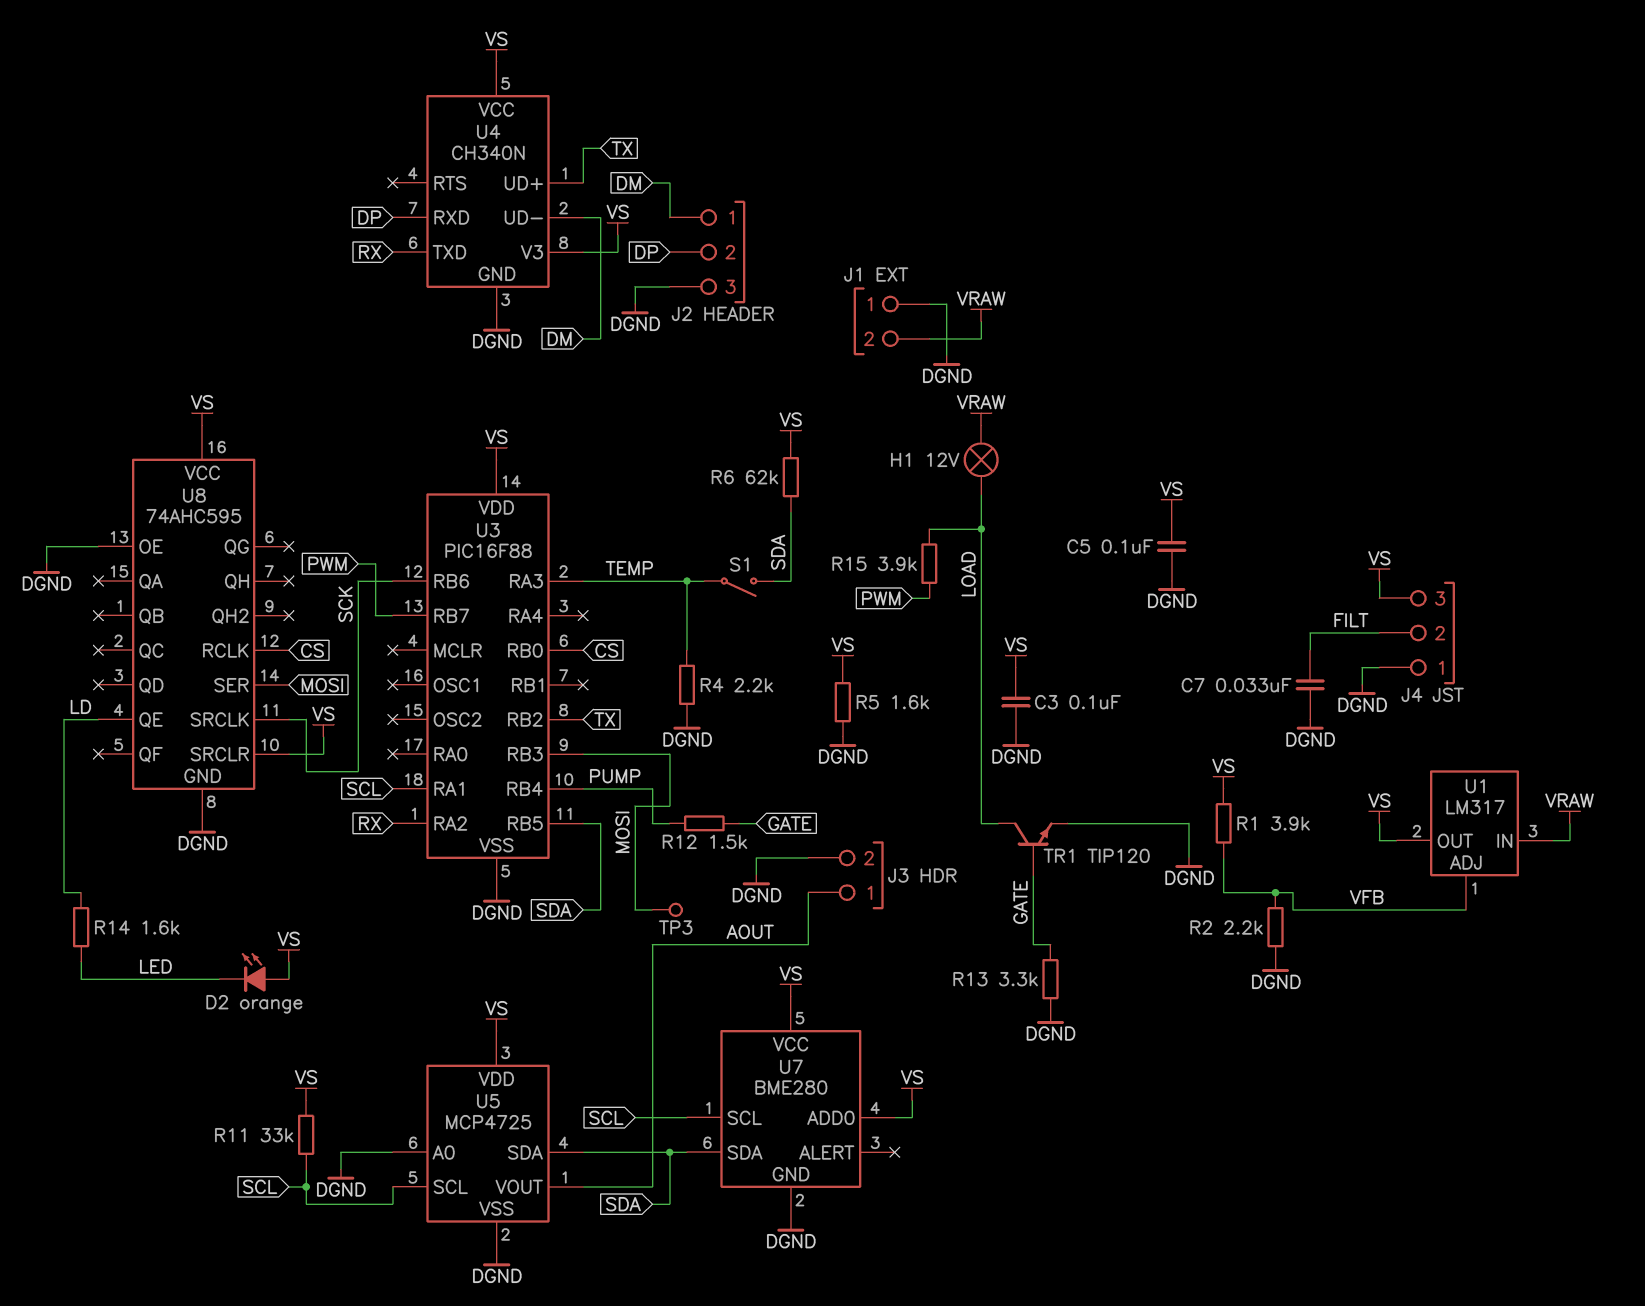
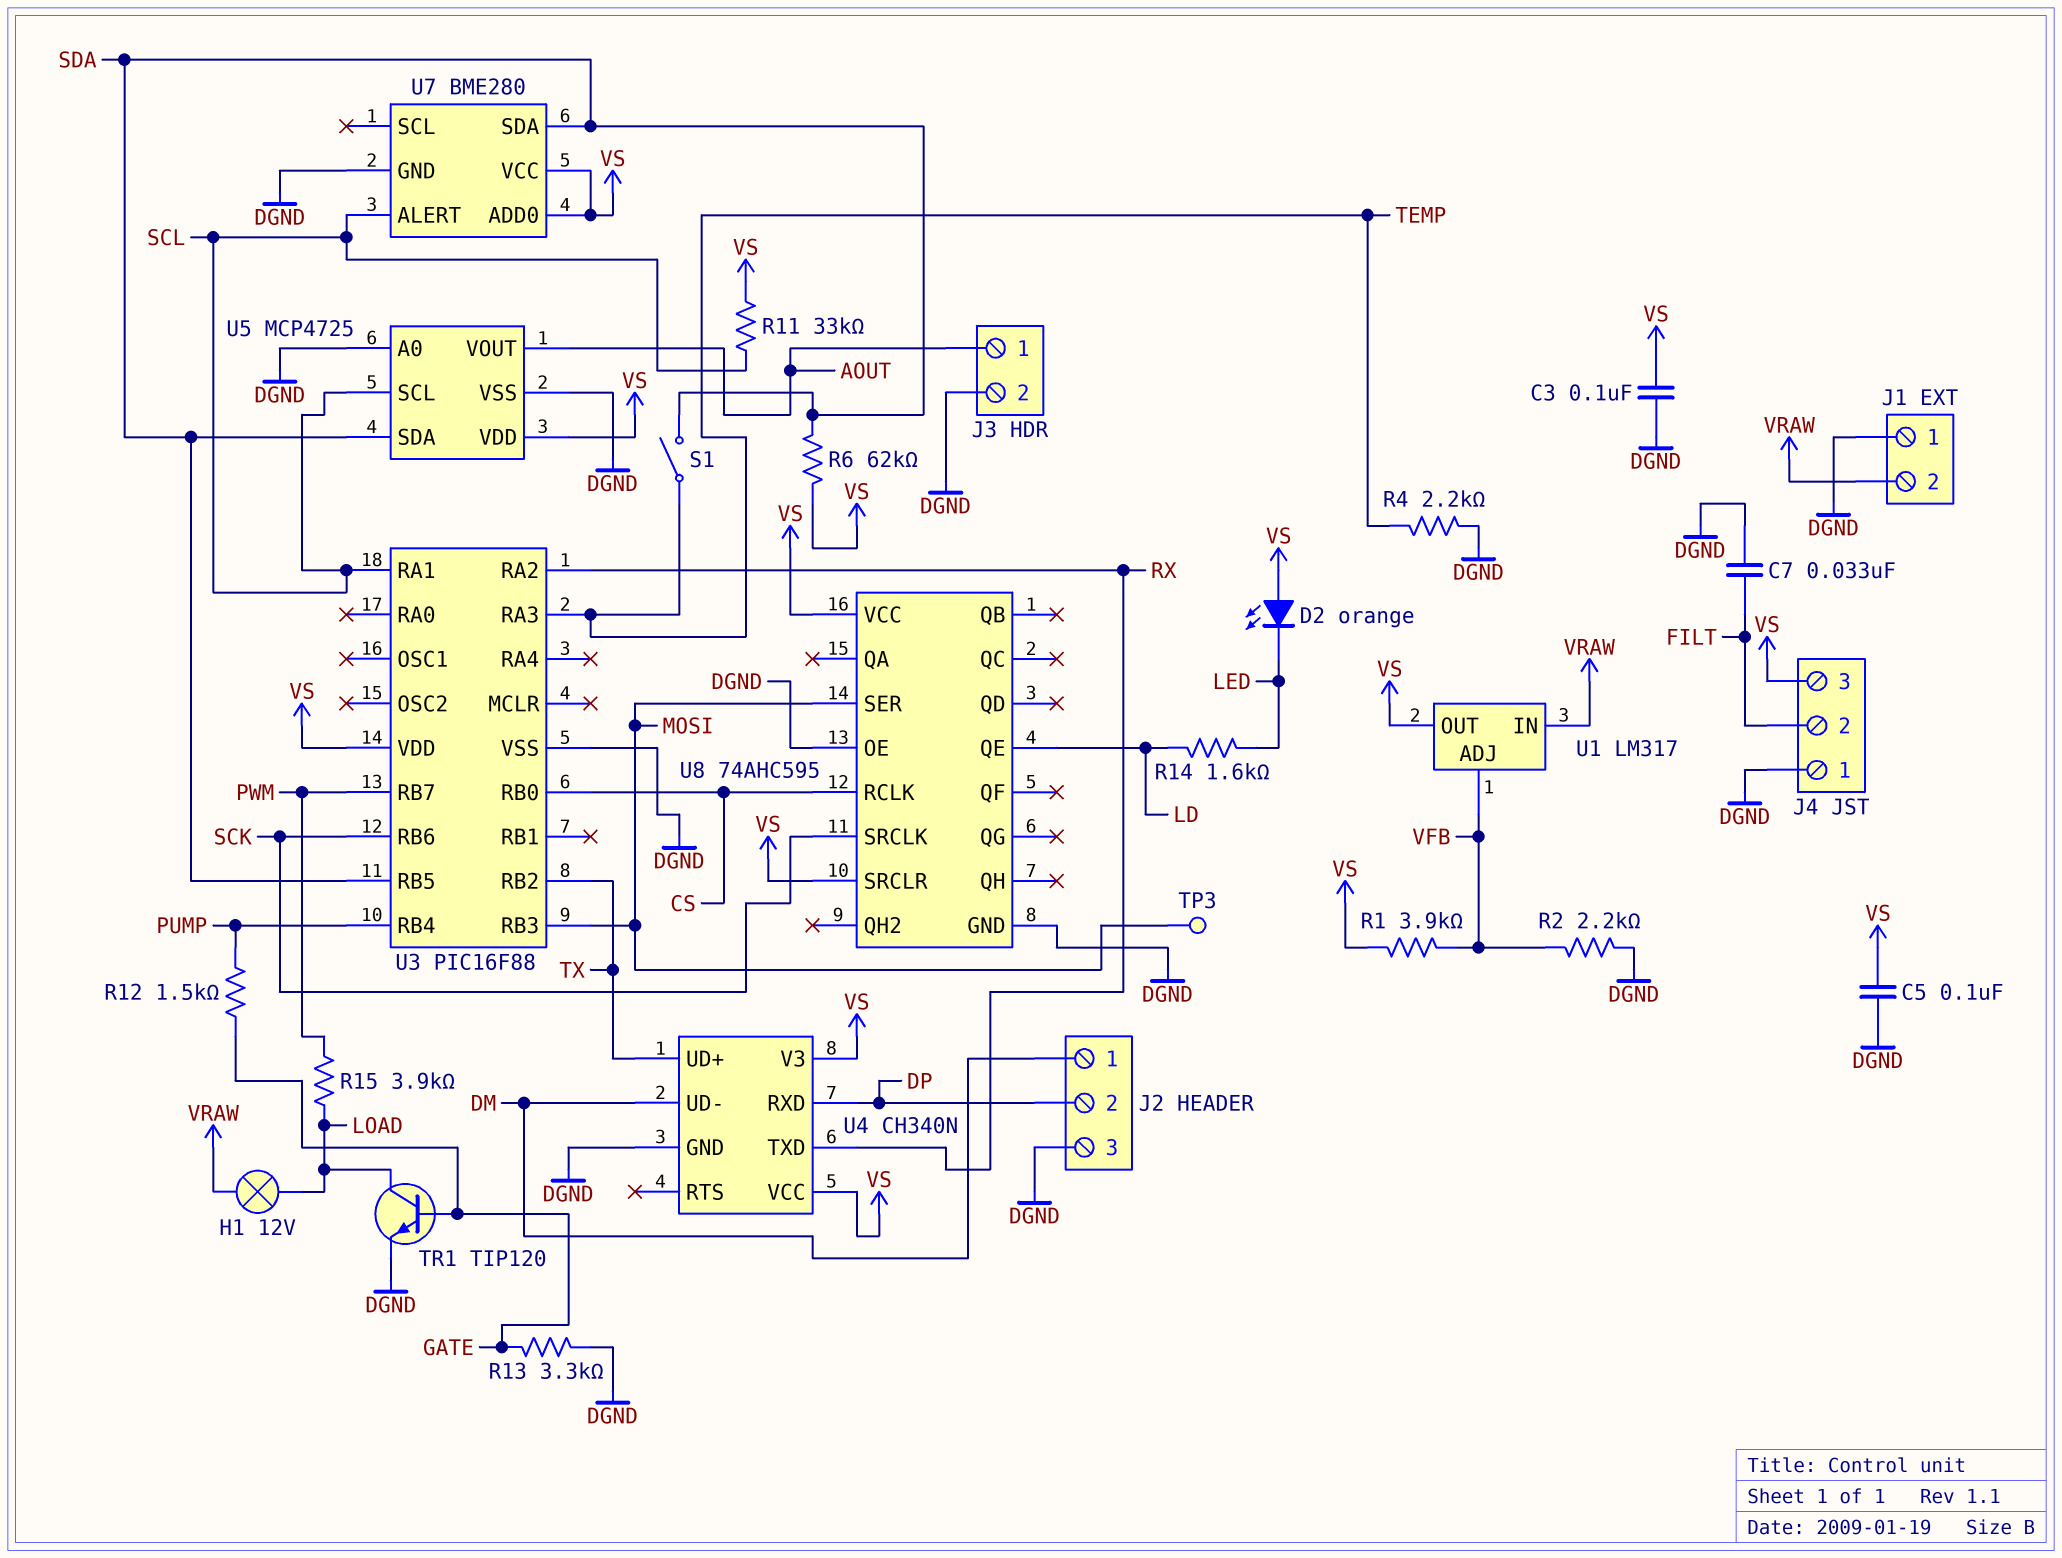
R5: 1.6k (DGND, VS) -> none
U7 pin ALERT: none -> SCL
U7 pin SCL: SCL -> none

